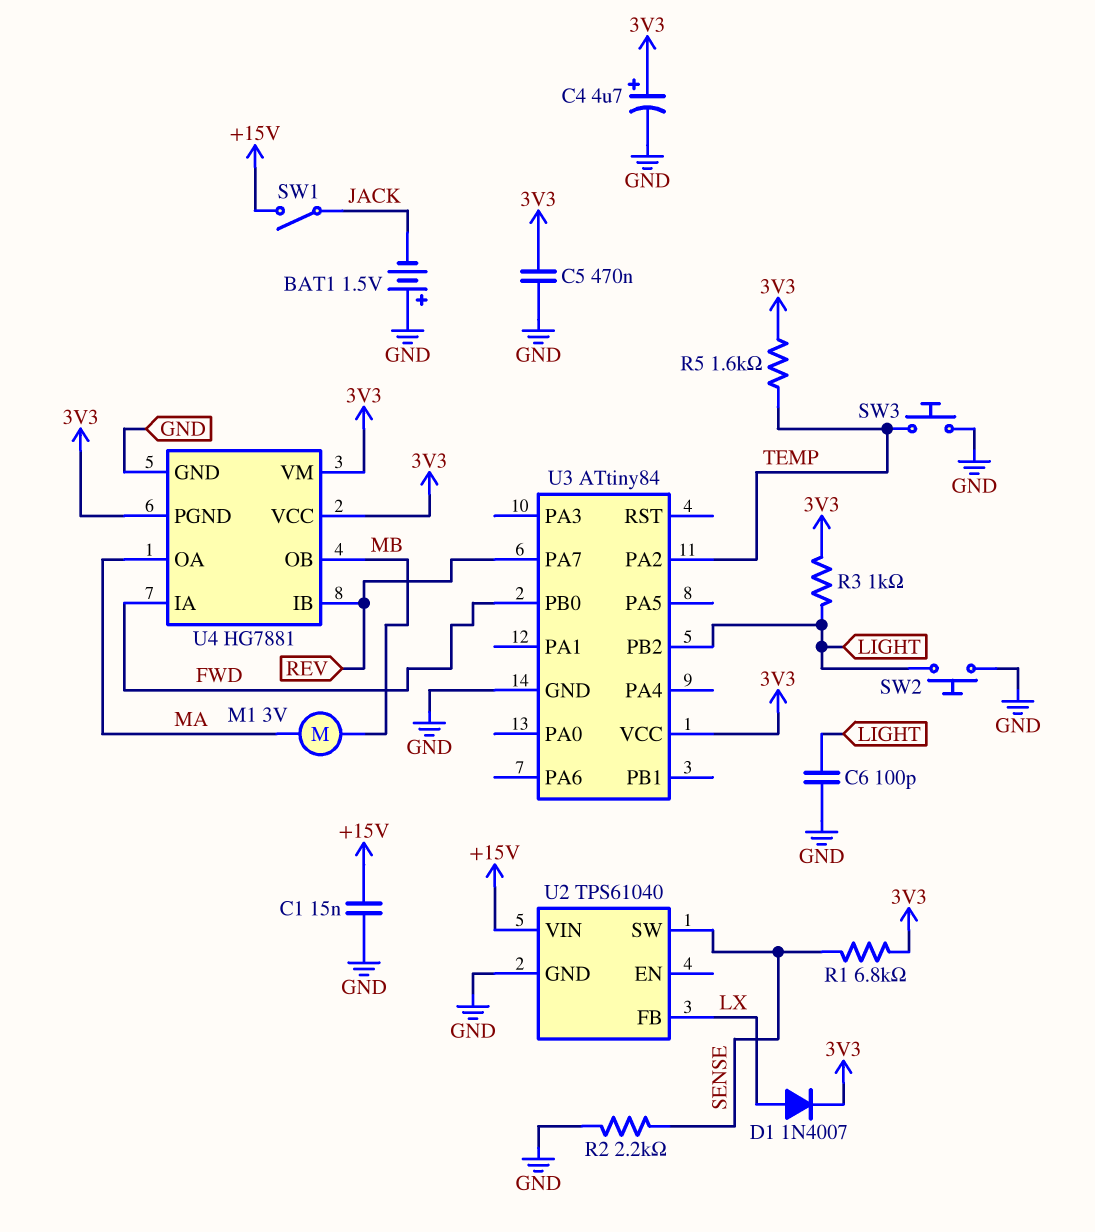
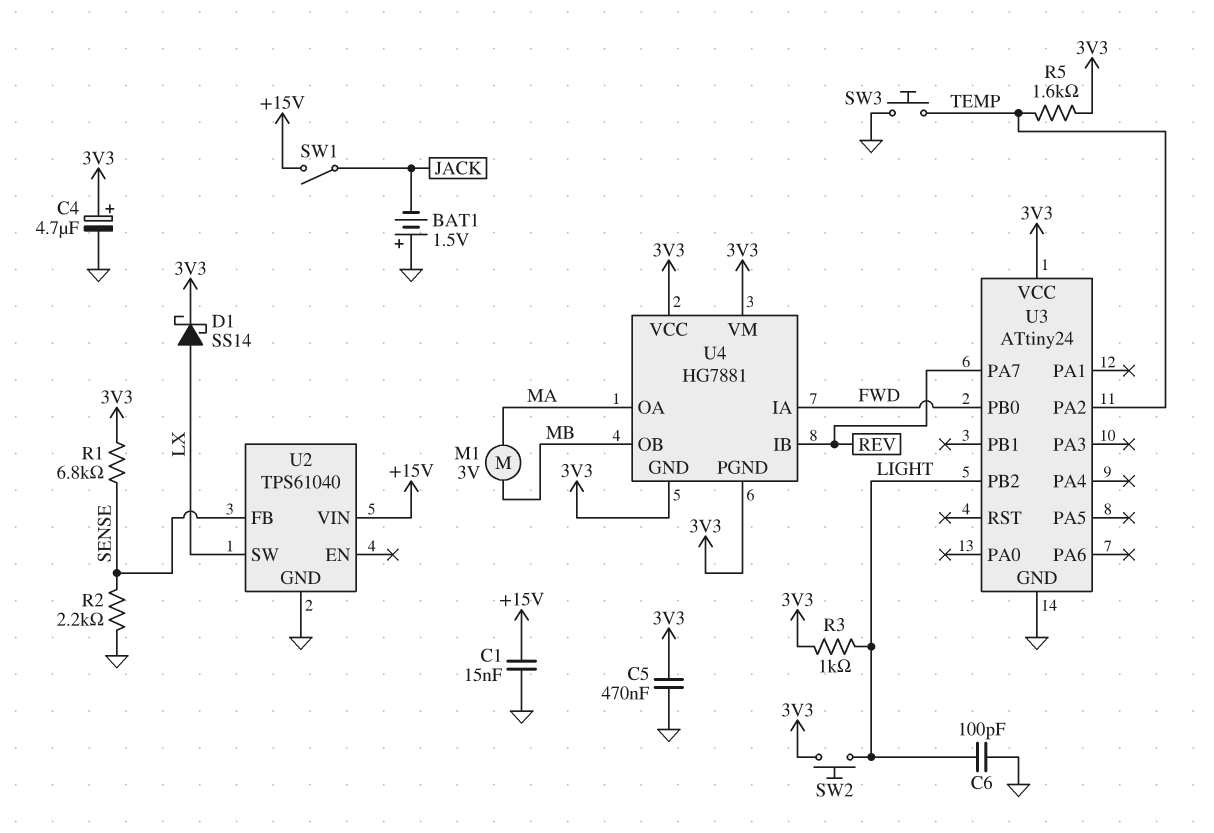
D1: diode 1N4007 (A LX, K 3V3) -> schottky SS14 (A LX, K 3V3)
SW2: button (GND, LIGHT) -> button (3V3, LIGHT)
U2 pin FB: LX -> SENSE
U2 pin SW: SENSE -> LX
U3: ATtiny84 -> ATtiny24
U4 pin GND: GND -> 3V3

